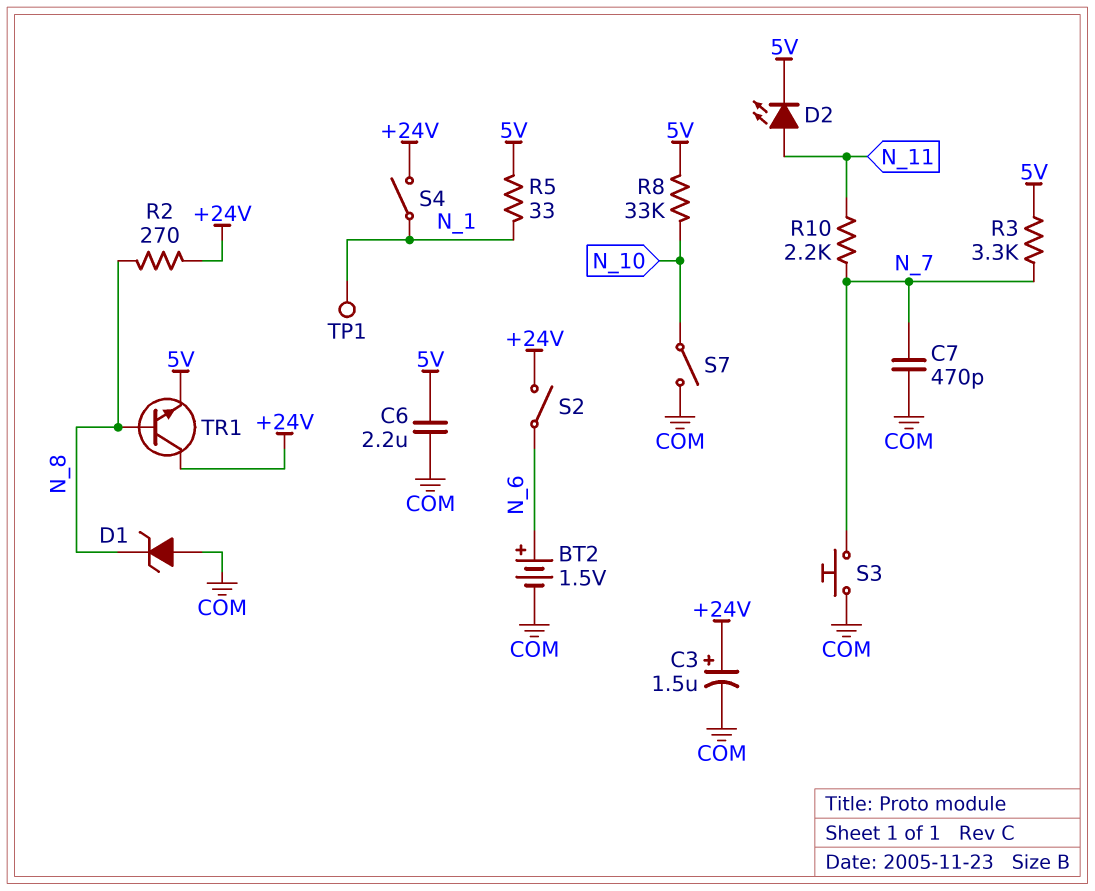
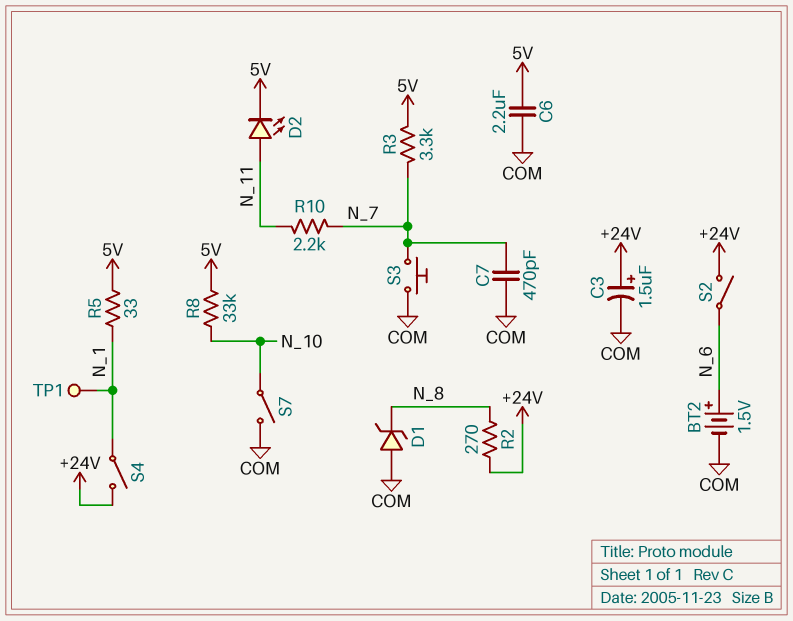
TR1: NPN (B N_8, C +24V, E 5V) -> none

